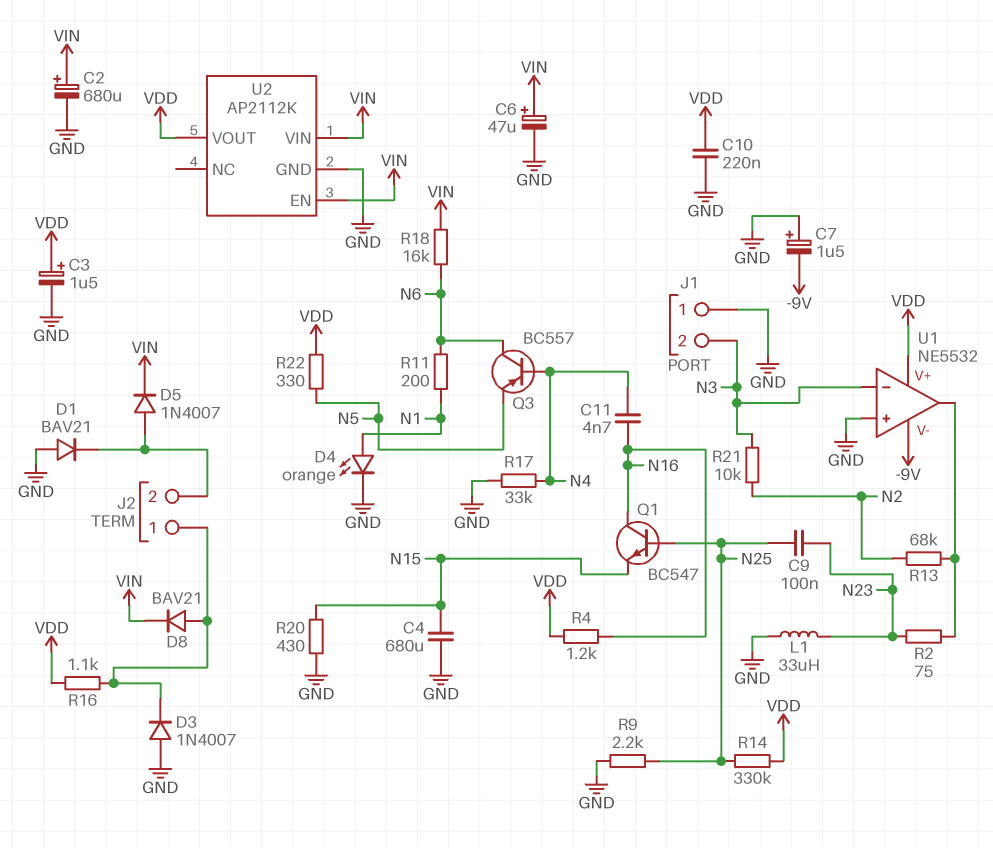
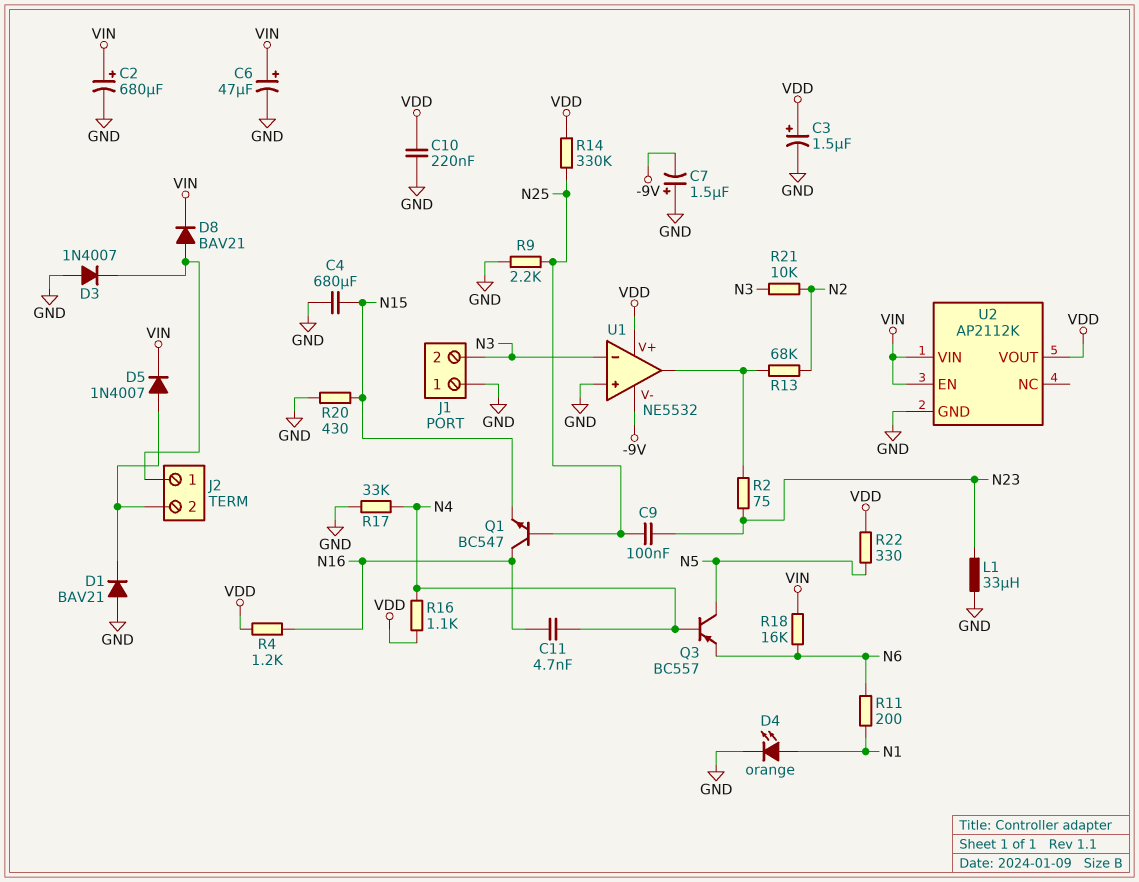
Q3: PNP BC557 (B N4, C N6, E N5) -> PNP BC557 (B N4, C N5, E N6)
R16: 1.1k (J2/1, VDD) -> 1.1k (N4, VDD)

